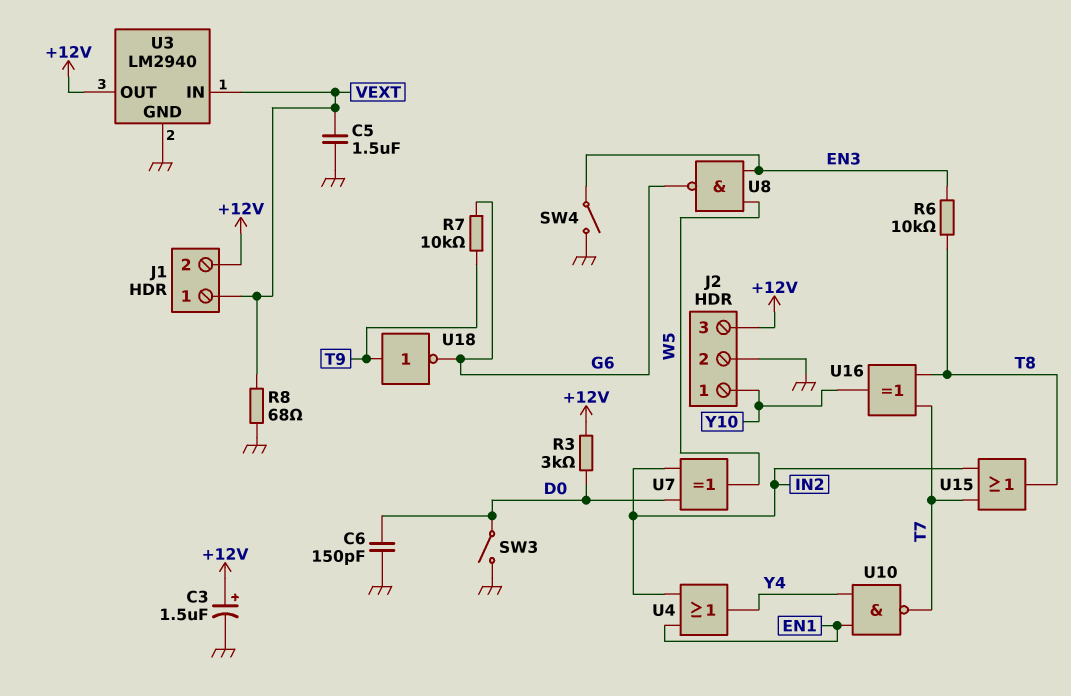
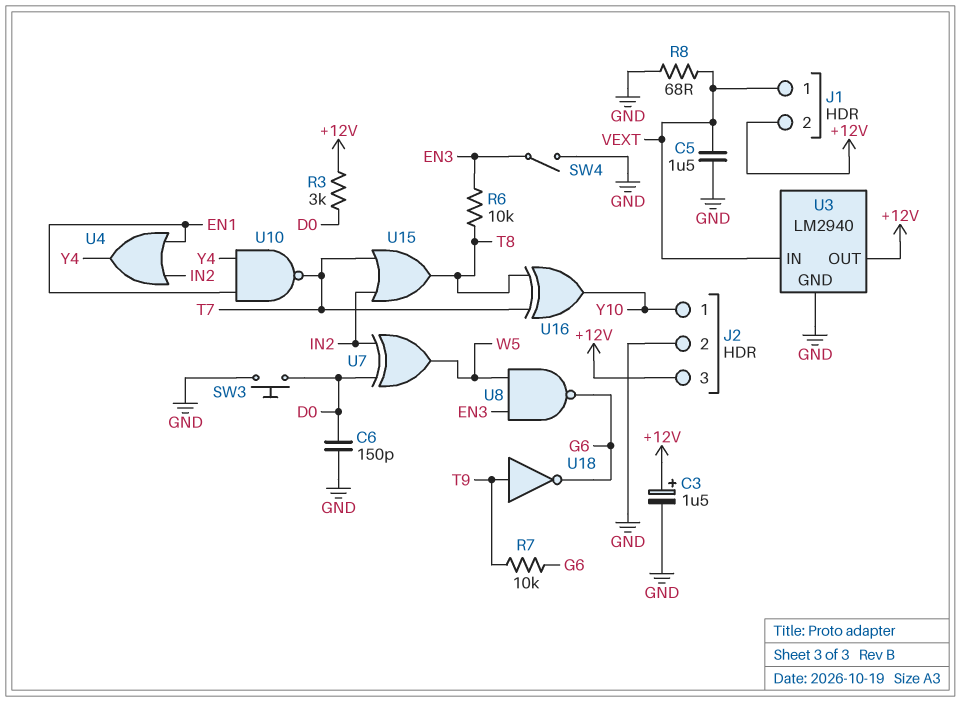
SW3: switch (D0, GND) -> button (D0, GND)

